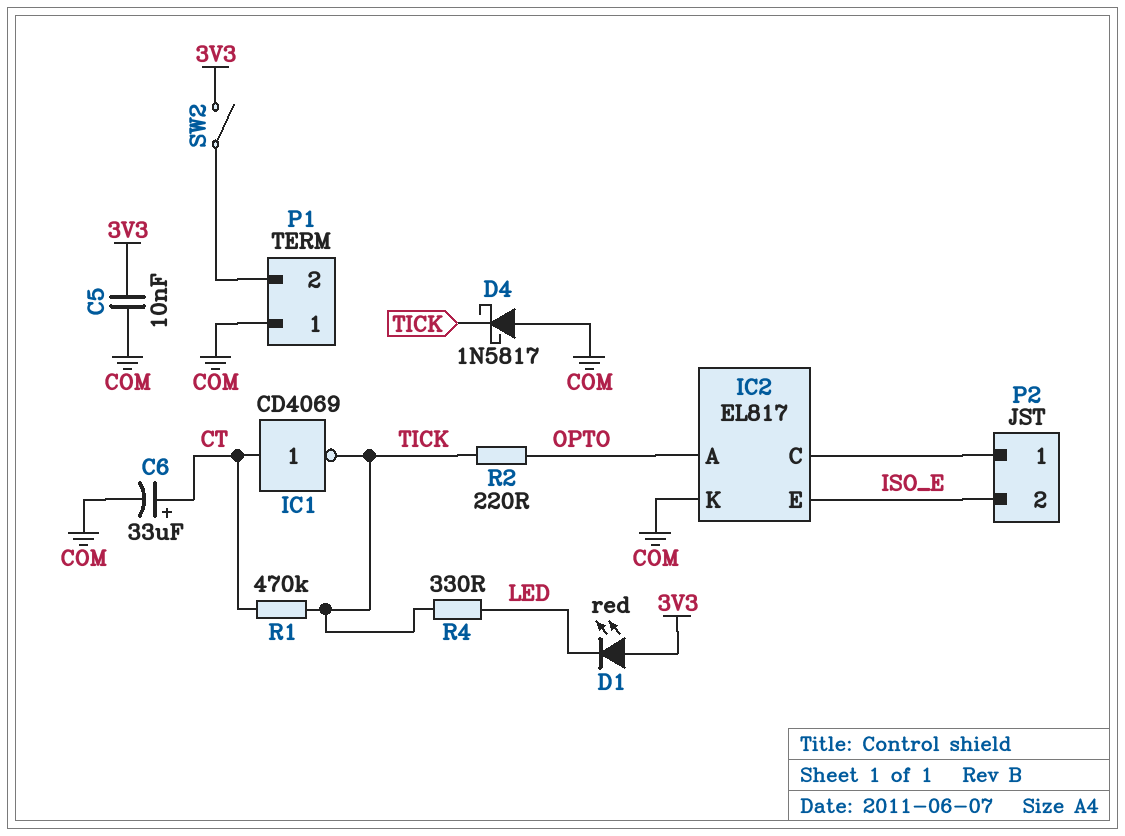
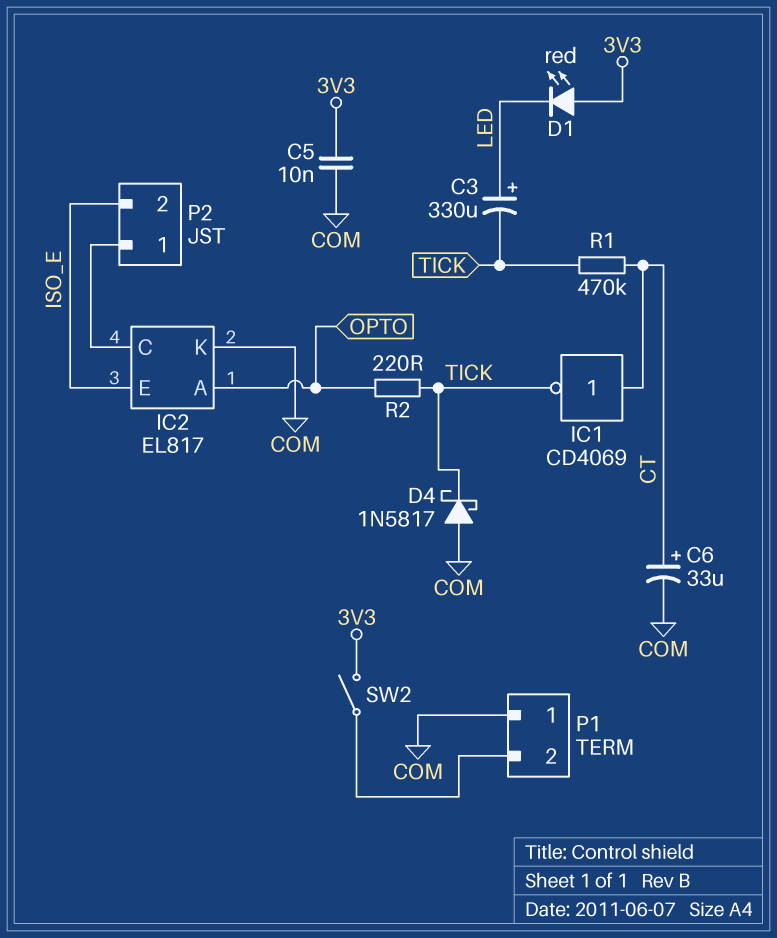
C3: none -> 330uF (plus LED, minus TICK)
R4: 330 (LED, TICK) -> none

